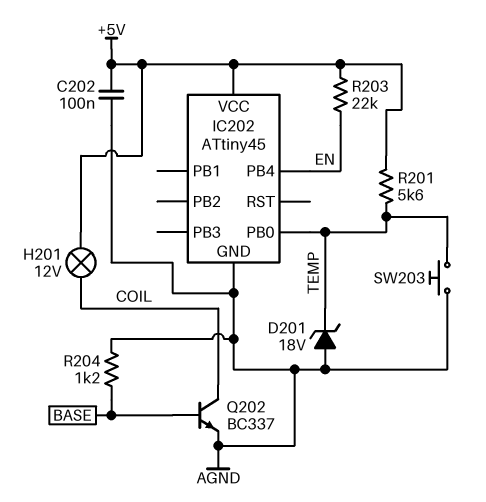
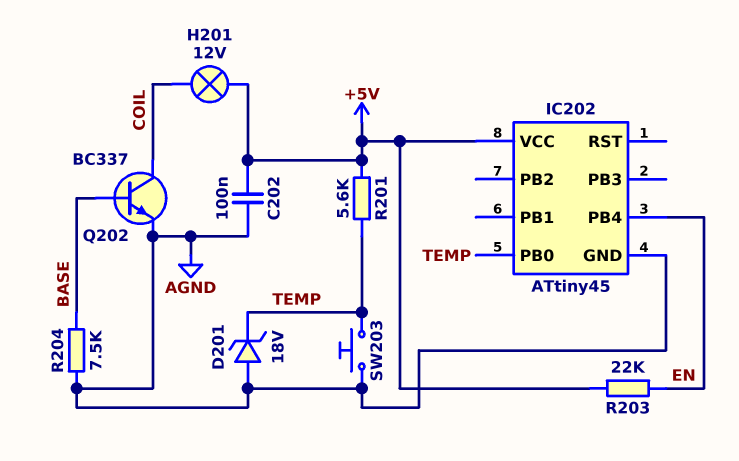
R204: 1.2k (AGND, BASE) -> 7.5k (AGND, BASE)

